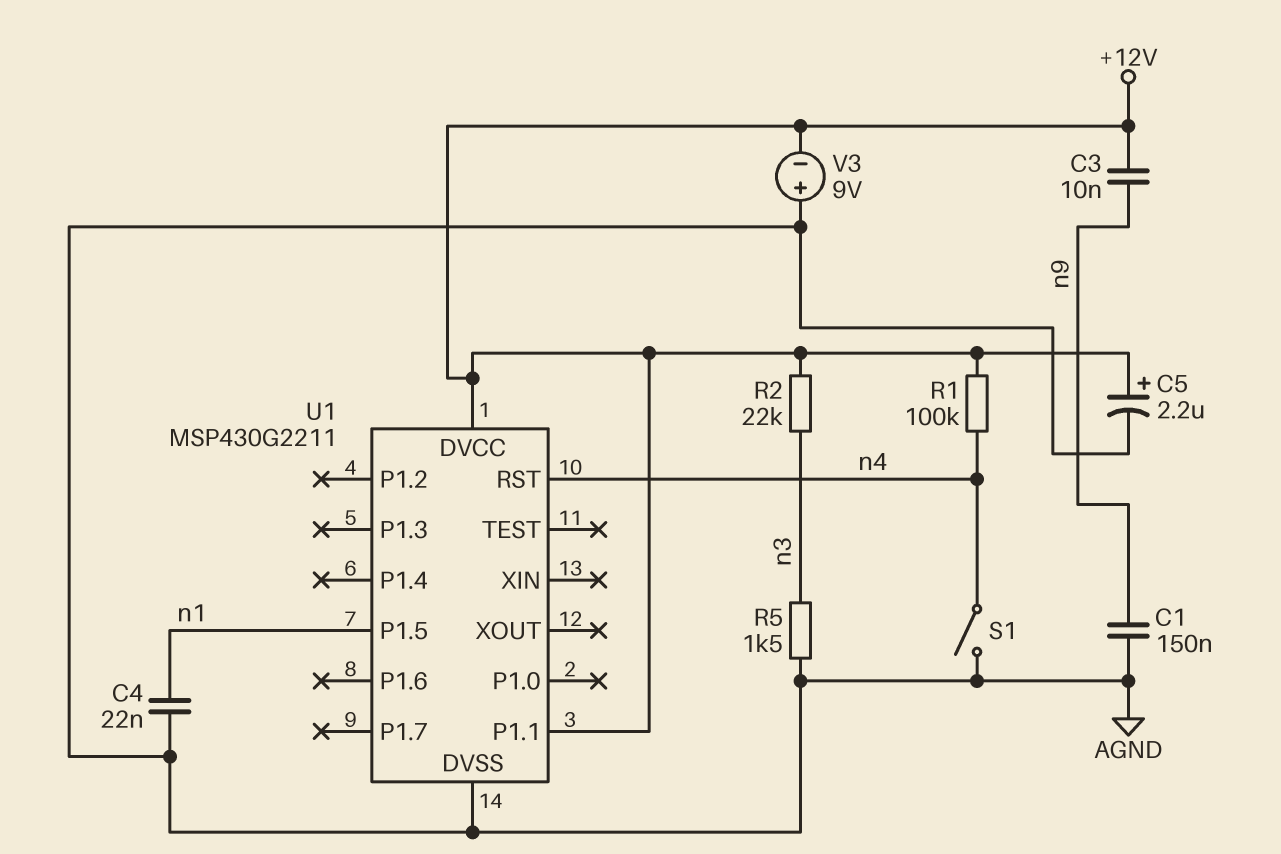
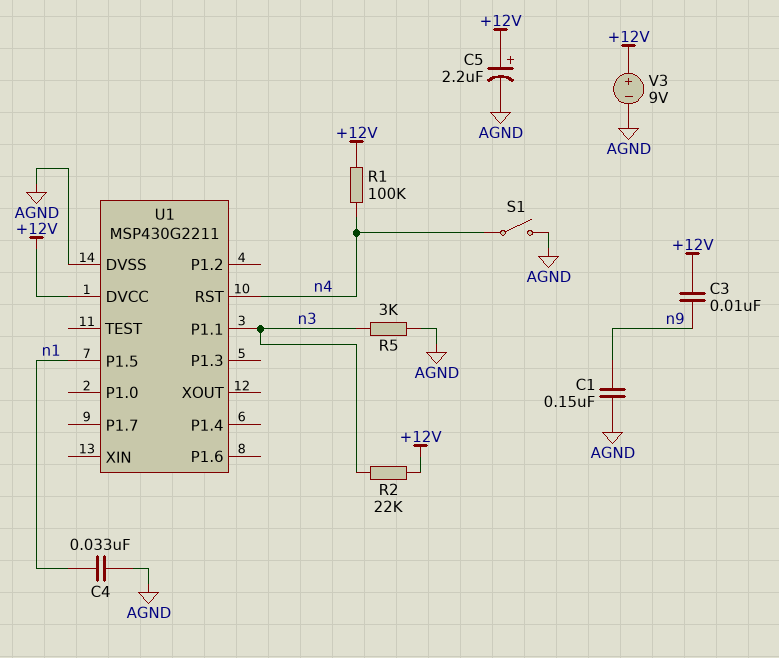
C4: 22nF (AGND, n1) -> 33nF (AGND, n1)
R5: 1.5k (AGND, n3) -> 3k (AGND, n3)
U1 pin P1.1: +12V -> n3
V3: 9V (plus AGND, minus +12V) -> 9V (plus +12V, minus AGND)

